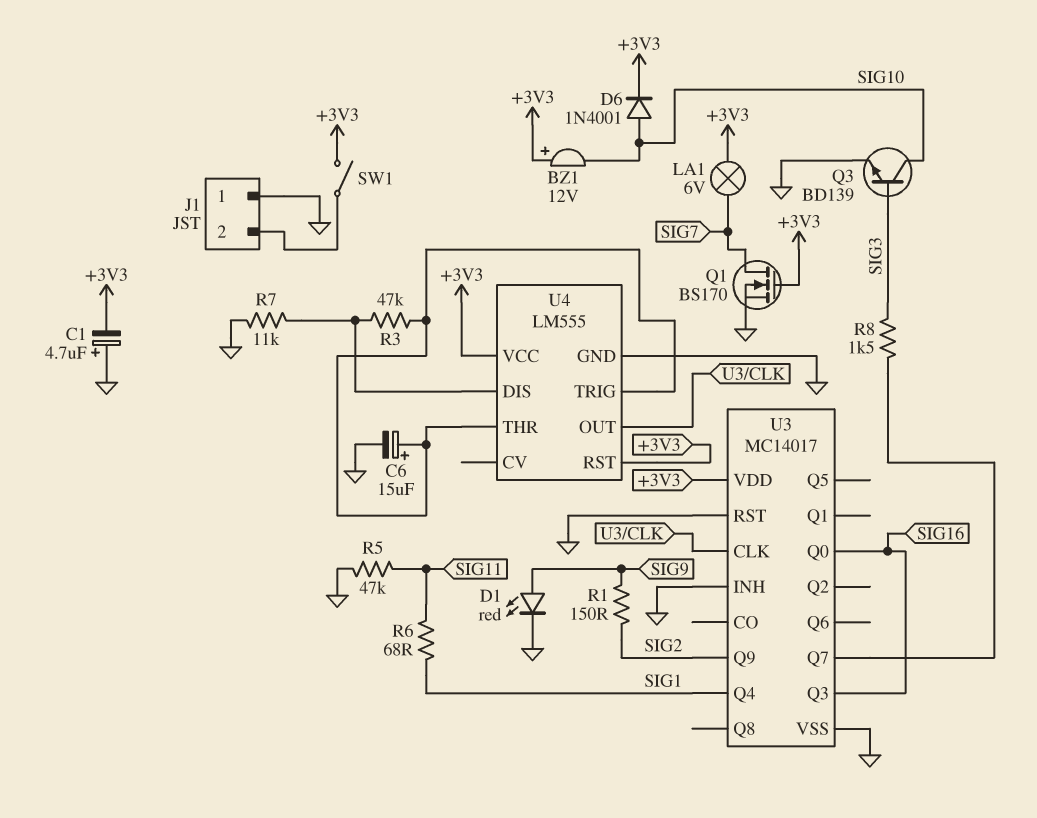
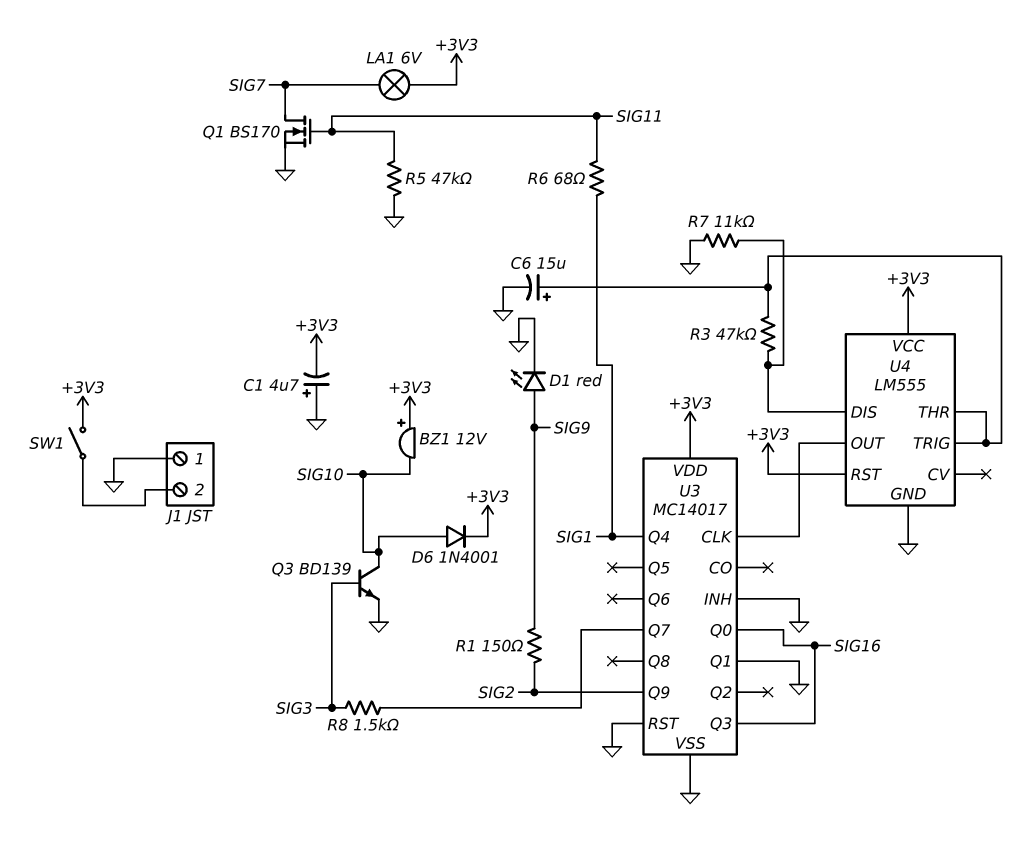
Q1: NMOS BS170 (G +3V3, D SIG7, S GND) -> NMOS BS170 (G SIG11, D SIG7, S GND)
U3 pin Q1: none -> GND

